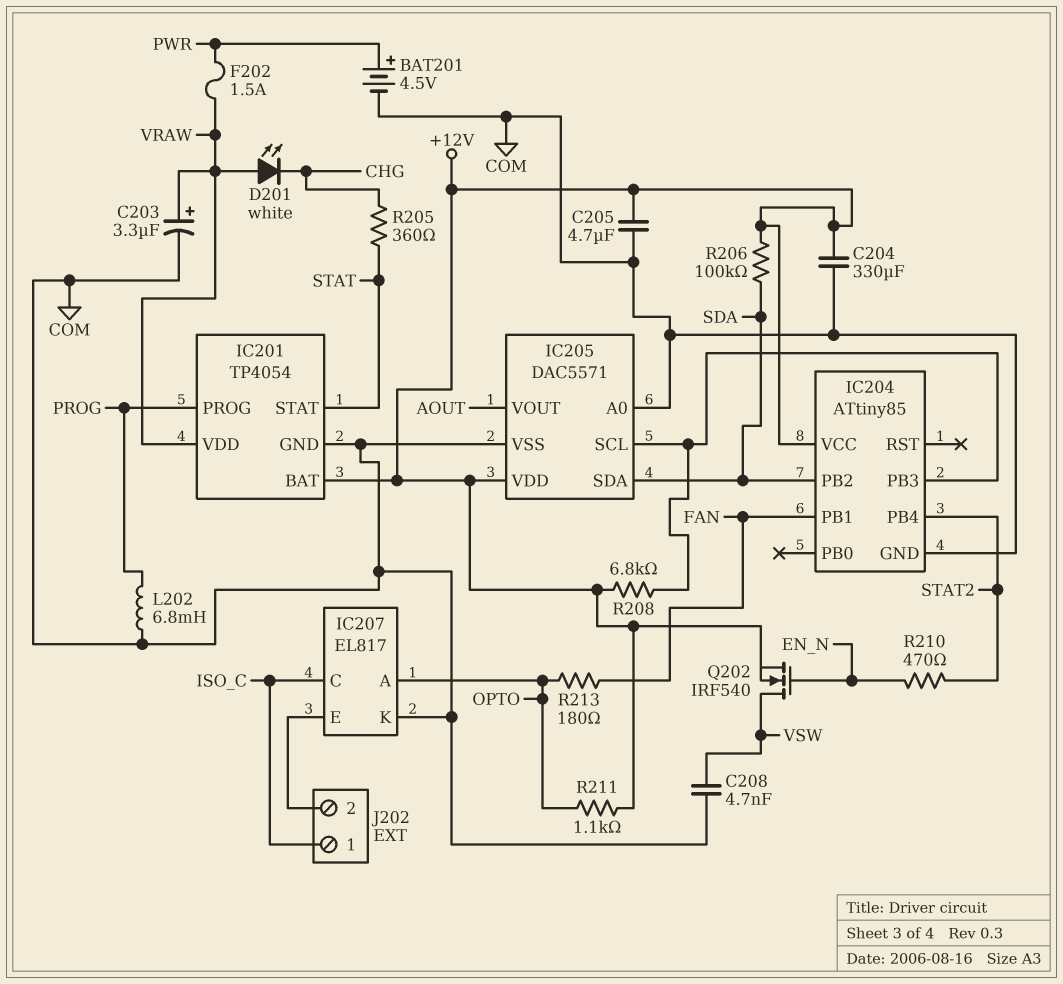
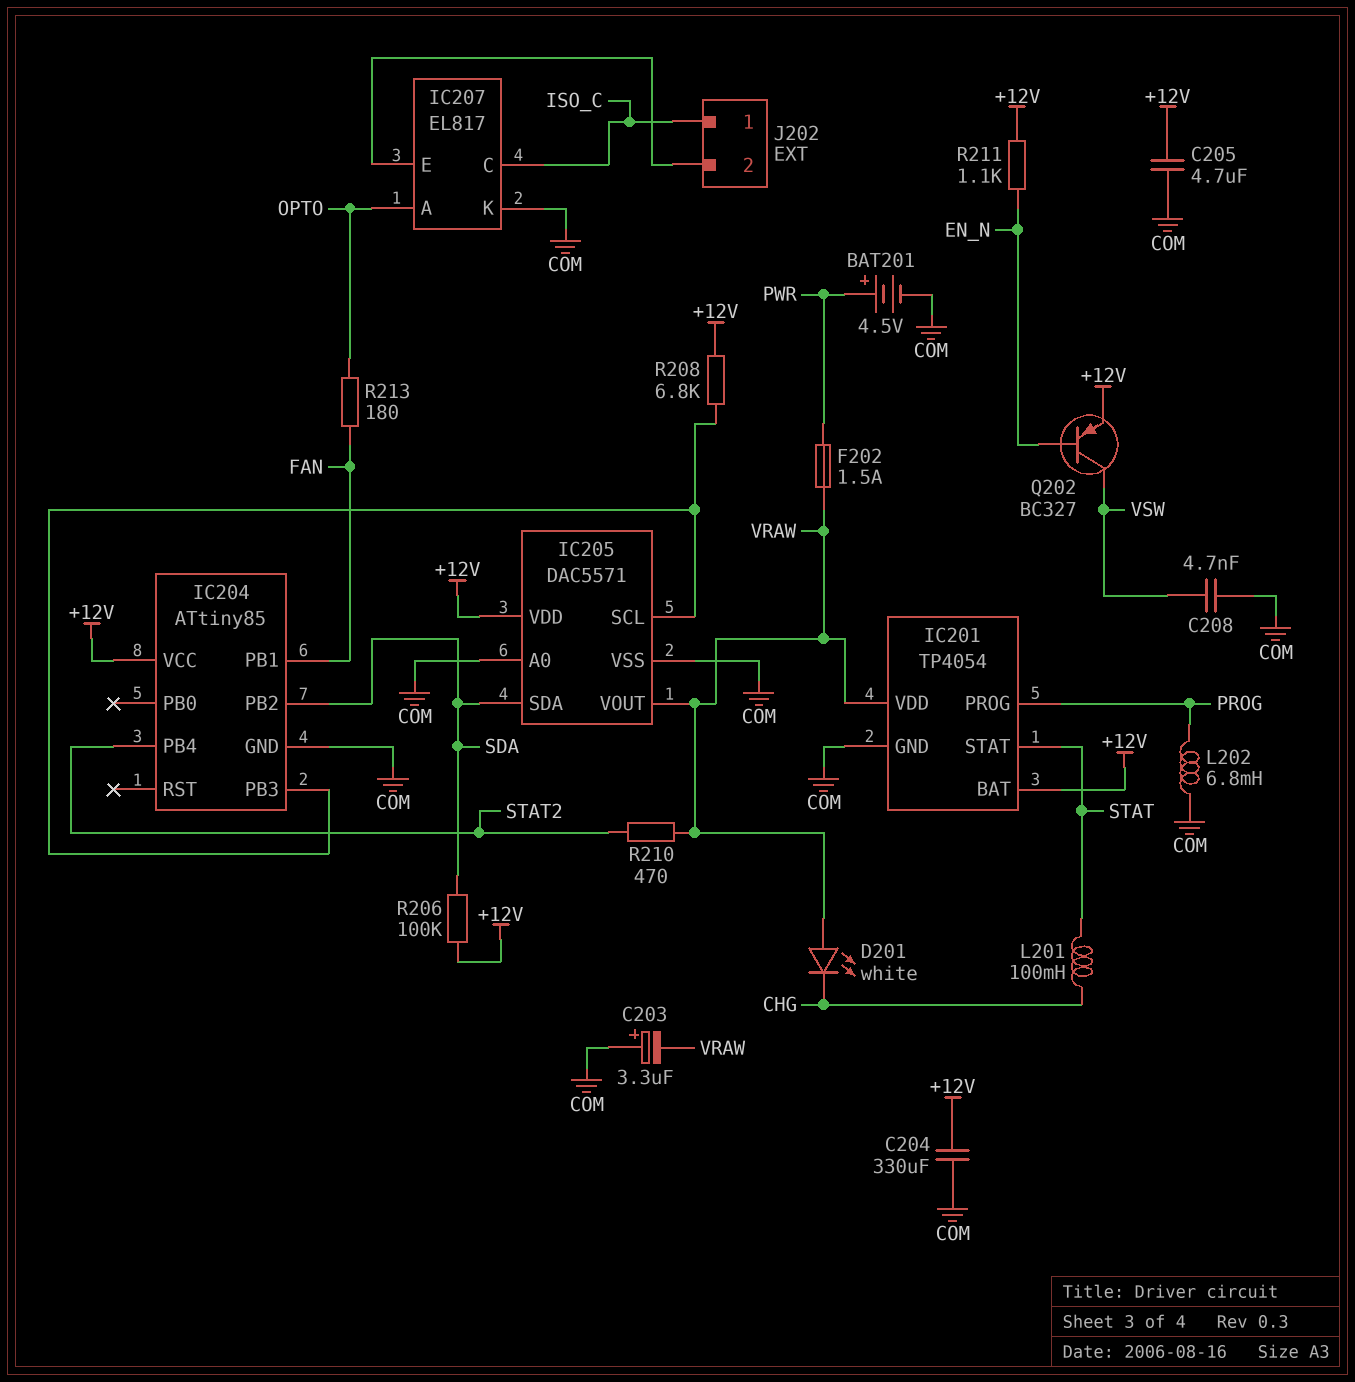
C203: 3.3uF (plus VRAW, minus COM) -> 3.3uF (plus COM, minus VRAW)
IC205 pin VOUT: AOUT -> VRAW
L201: none -> 100mH (CHG, STAT)
Q202: NMOS IRF540 (G EN_N, D VSW, S +12V) -> PNP BC327 (B EN_N, C VSW, E +12V)
R205: 360 (CHG, STAT) -> none
R210: 470 (EN_N, STAT2) -> 470 (STAT2, VRAW)
R211: 1.1k (+12V, OPTO) -> 1.1k (+12V, EN_N)

